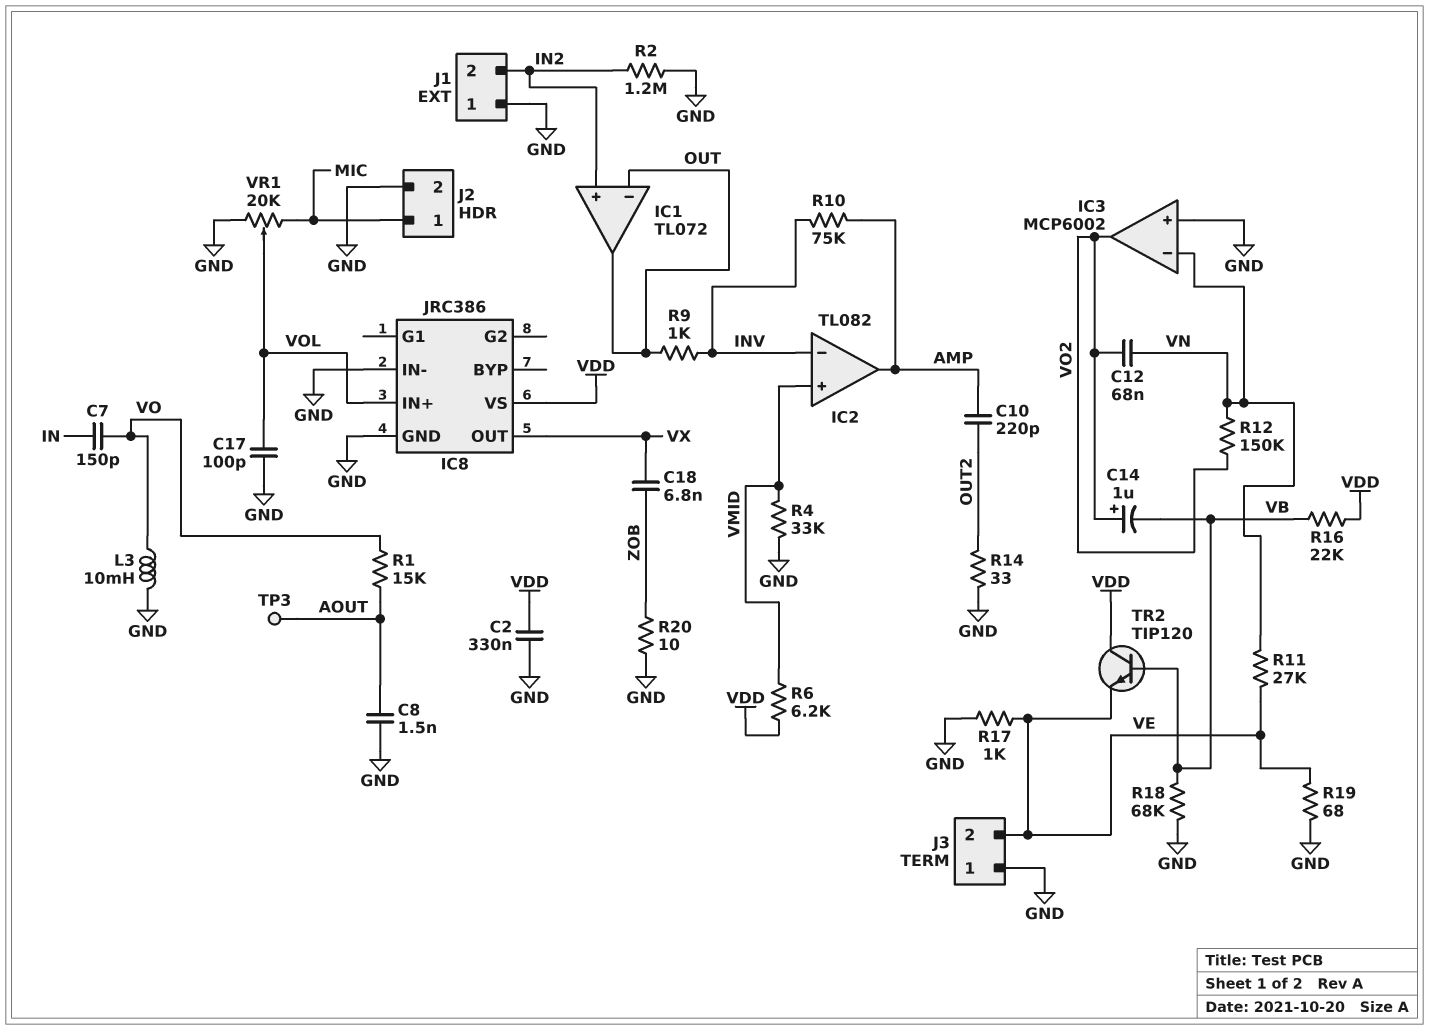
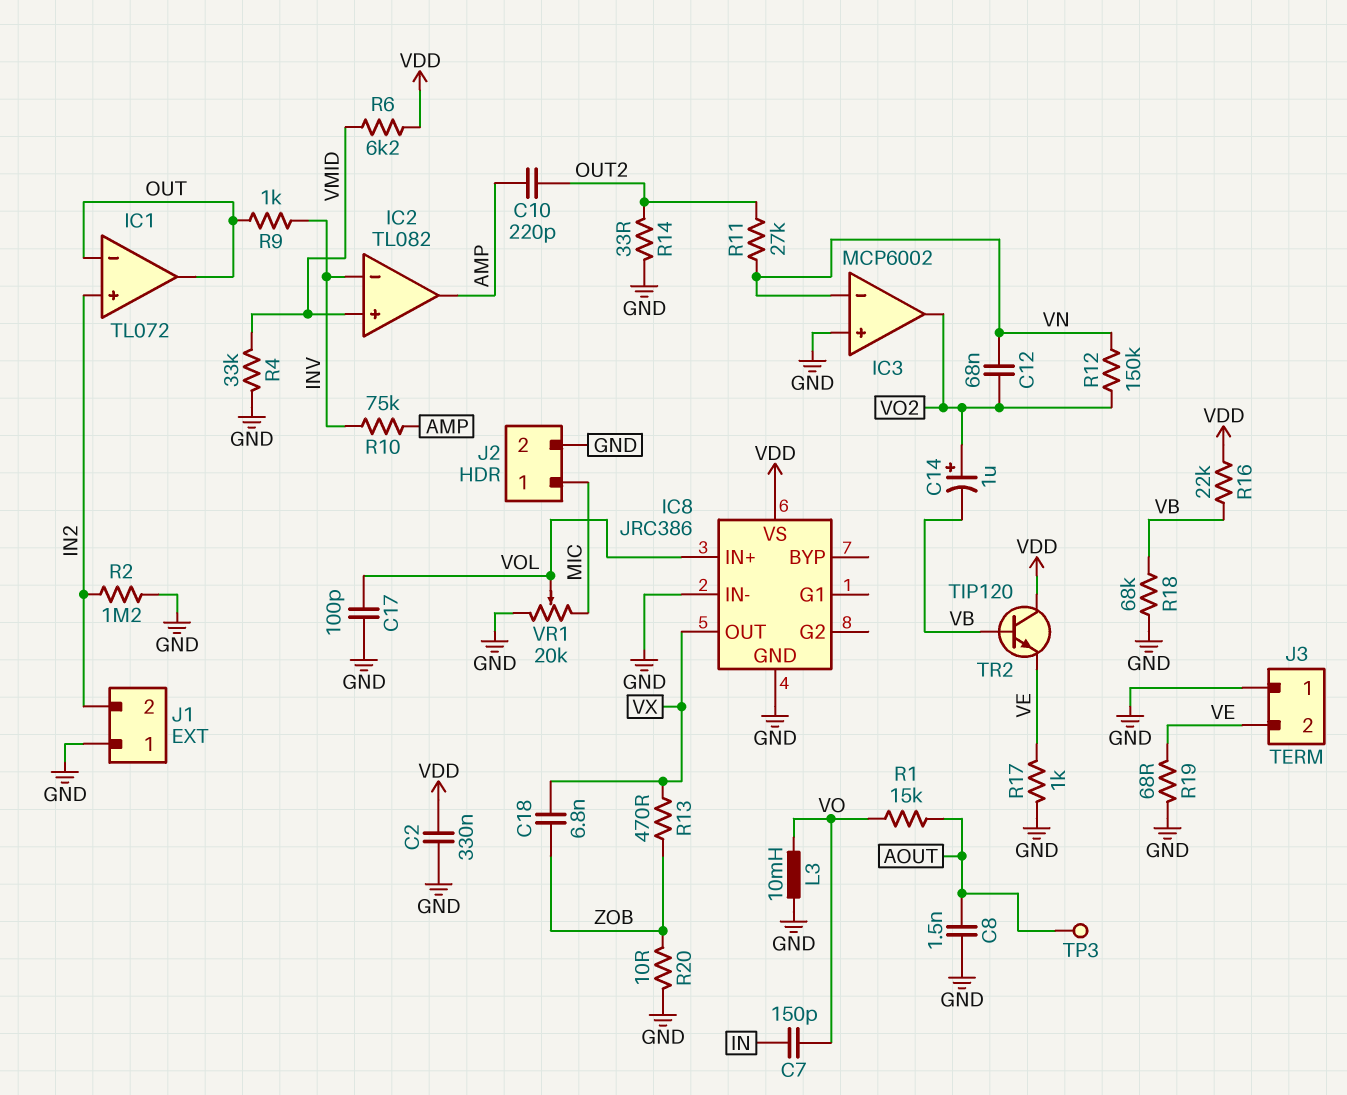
R11: 27k (VE, VN) -> 27k (OUT2, VN)
R13: none -> 470 (VX, ZOB)

